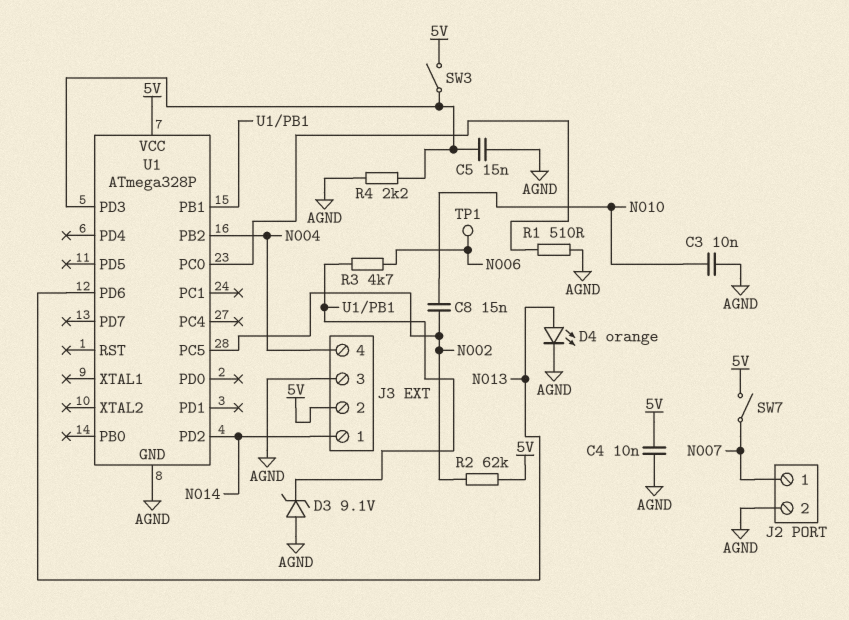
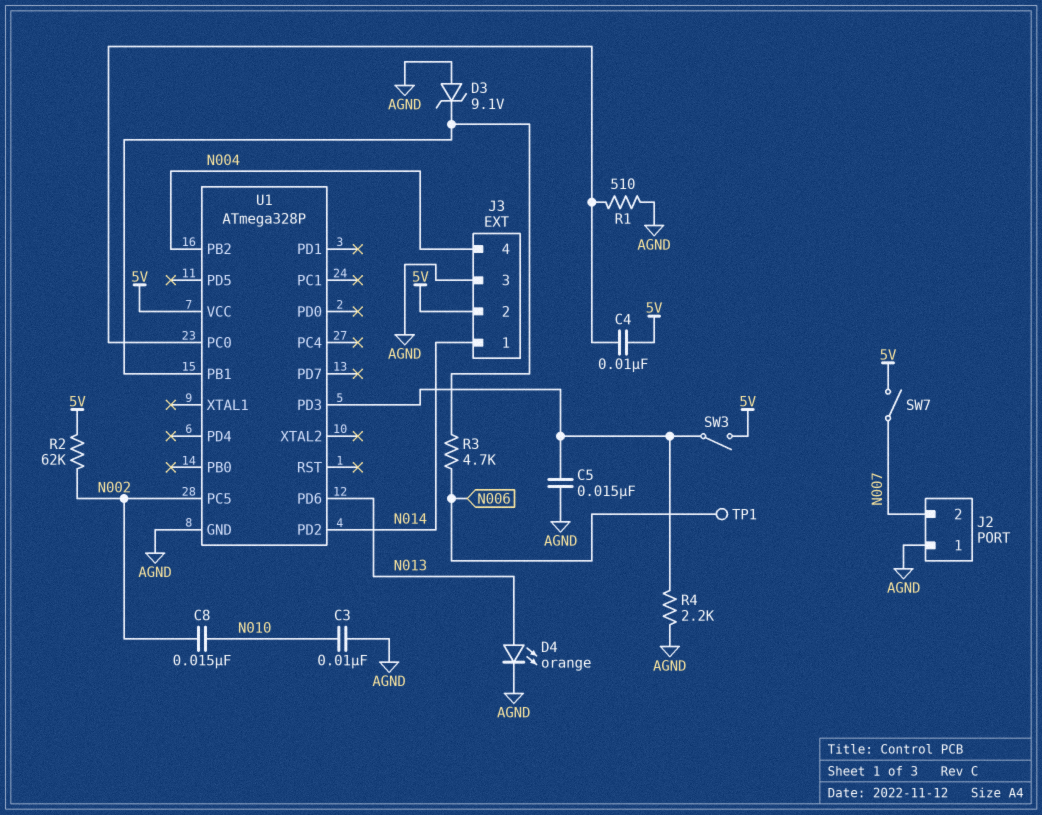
C4: 10nF (5V, AGND) -> 10nF (5V, U1/PC0)
J2 pin 1: N007 -> AGND
J2 pin 2: AGND -> N007

